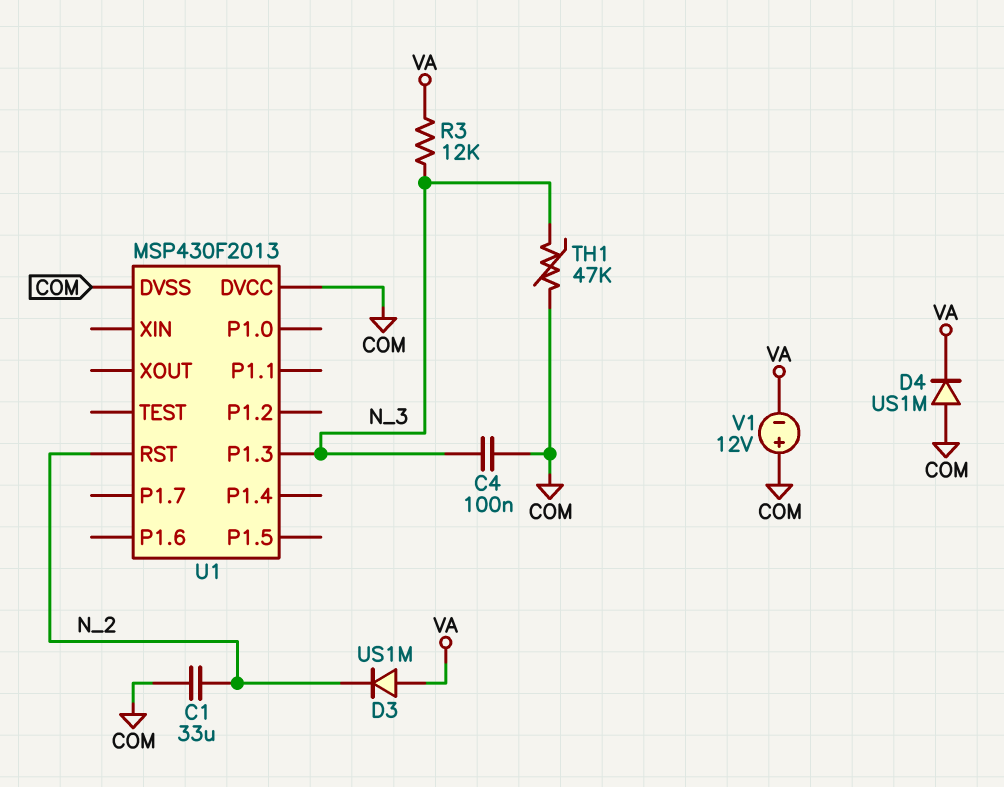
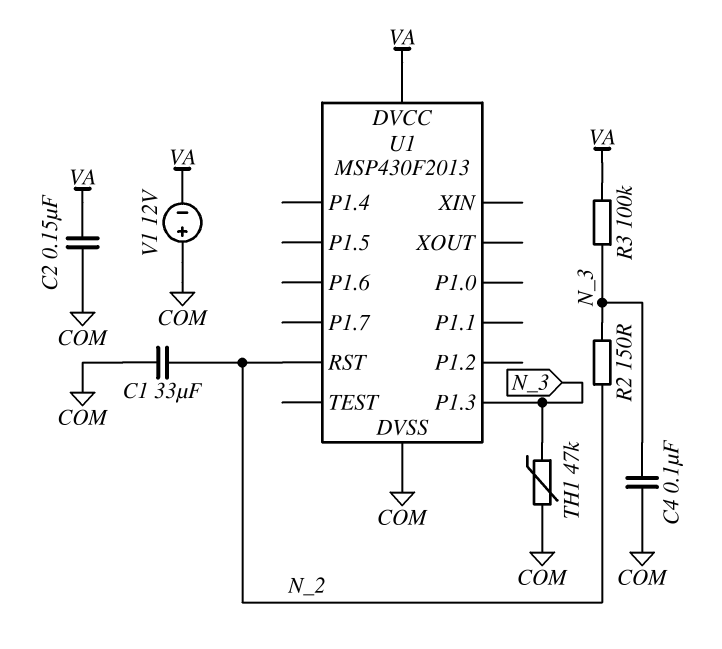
C2: none -> 150nF (COM, VA)
D3: diode US1M (A VA, K N_2) -> none
D4: diode US1M (A COM, K VA) -> none
R2: none -> 150 (N_2, N_3)
R3: 12k (N_3, VA) -> 100k (N_3, VA)
U1 pin DVCC: COM -> VA

